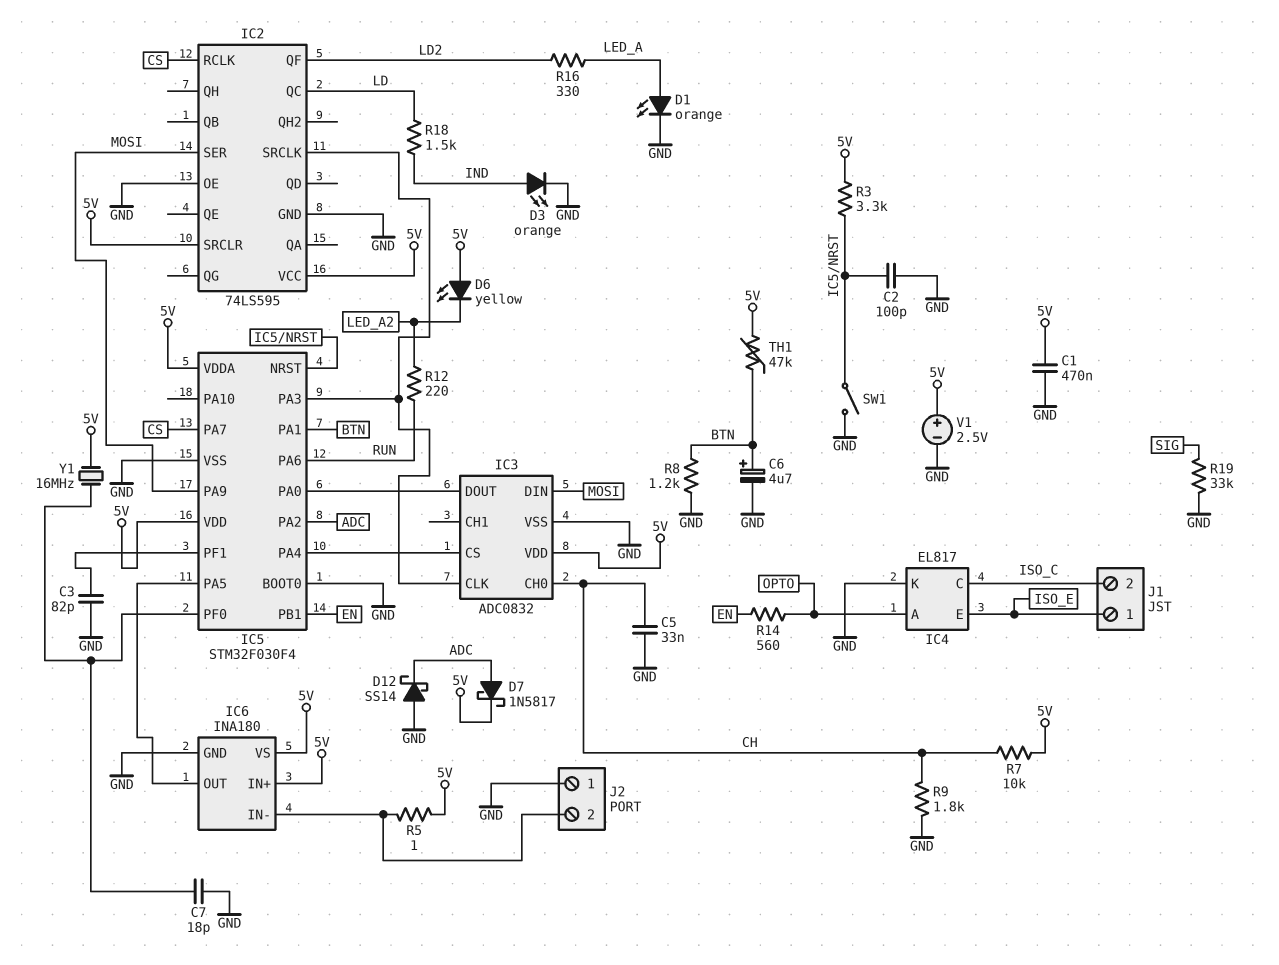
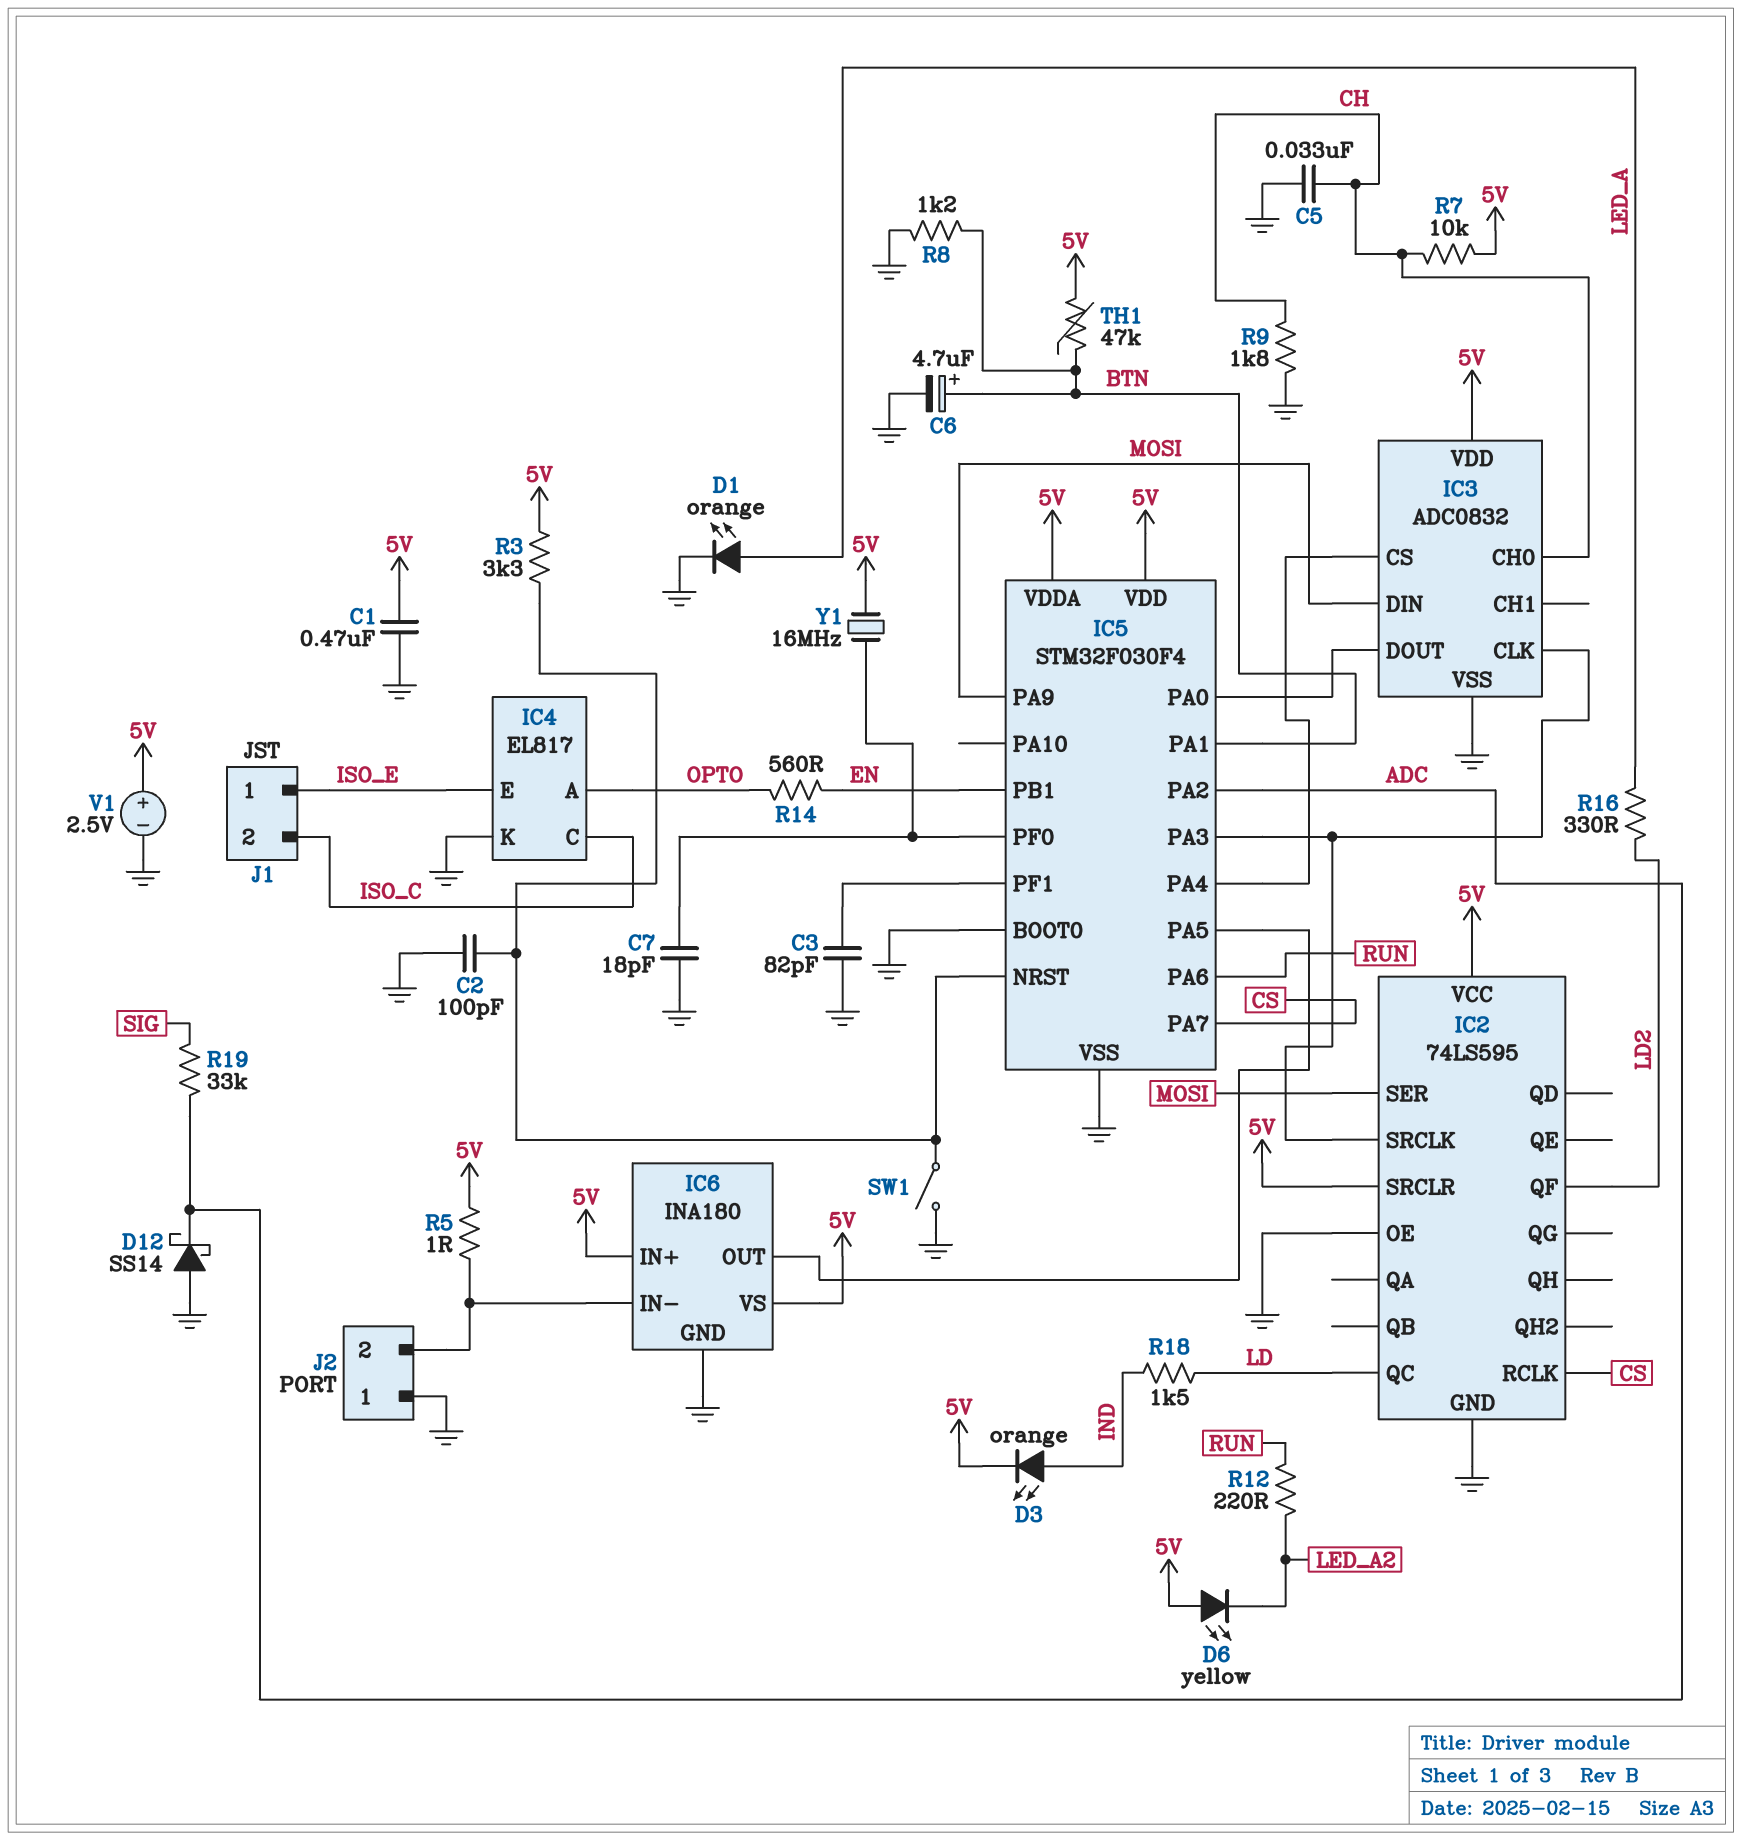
D3: LED orange (A IND, K GND) -> LED orange (A IND, K 5V)
D7: schottky 1N5817 (A ADC, K 5V) -> none
R19: 33k (GND, SIG) -> 33k (ADC, SIG)

